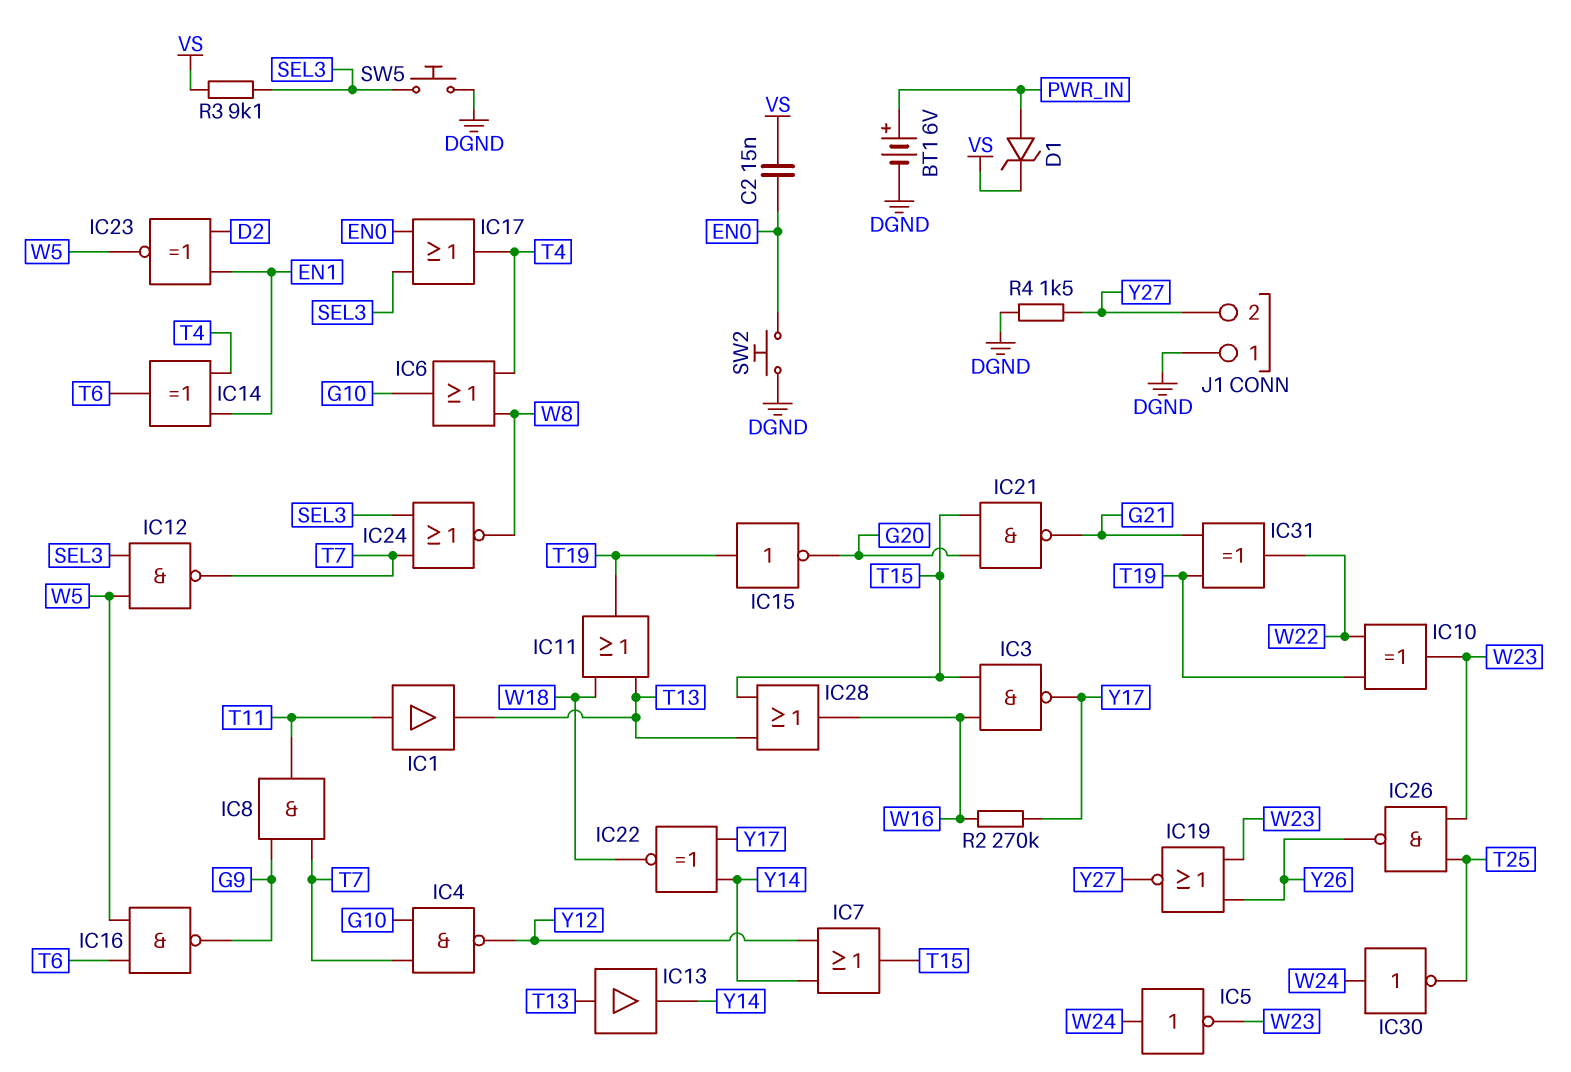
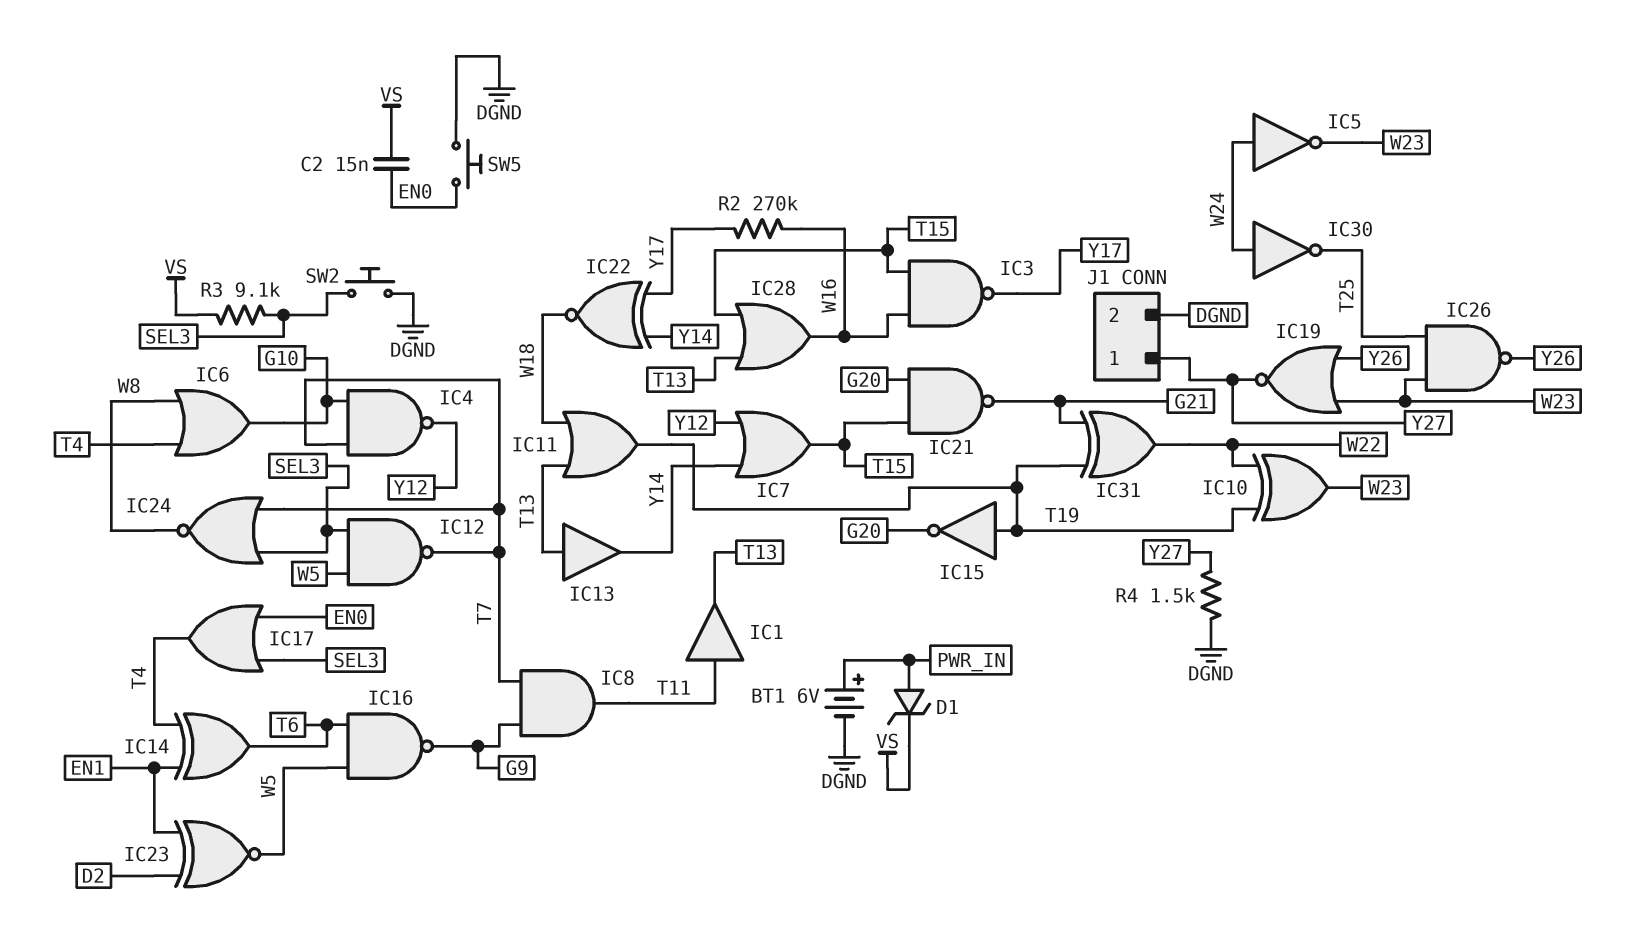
J1 pin 1: DGND -> Y27
J1 pin 2: Y27 -> DGND
SW2: button (DGND, EN0) -> button (DGND, SEL3)
SW5: button (DGND, SEL3) -> button (DGND, EN0)

